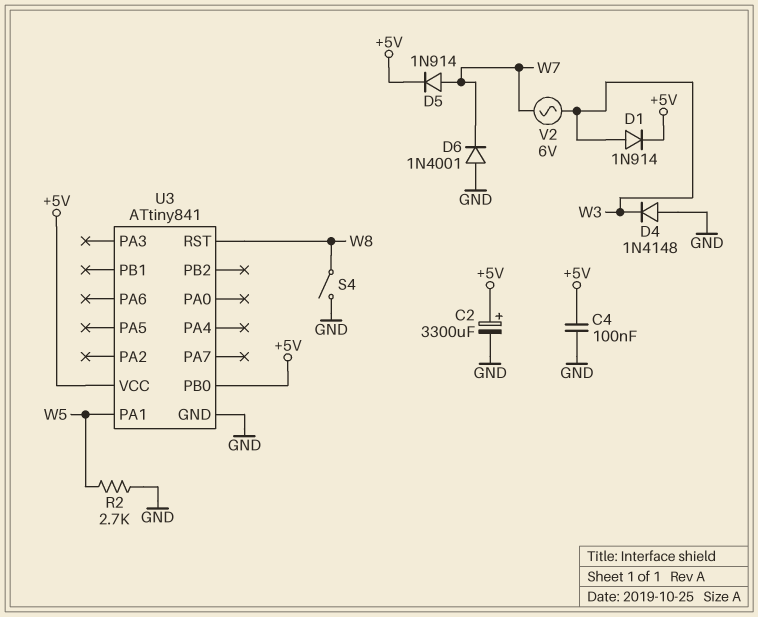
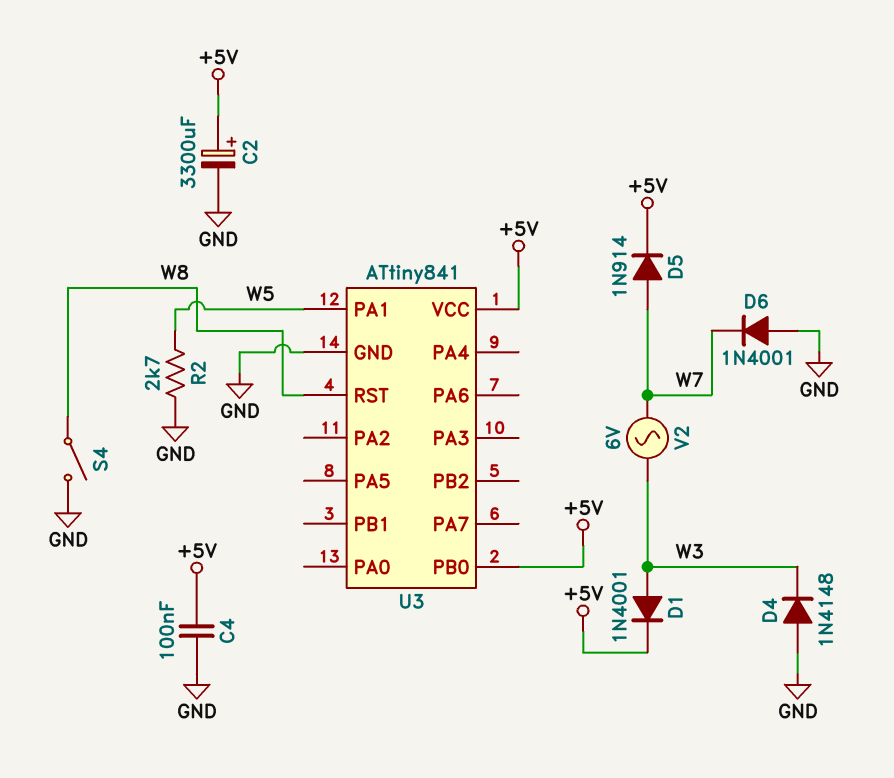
D1: diode 1N914 (A W3, K +5V) -> diode 1N4001 (A W3, K +5V)

